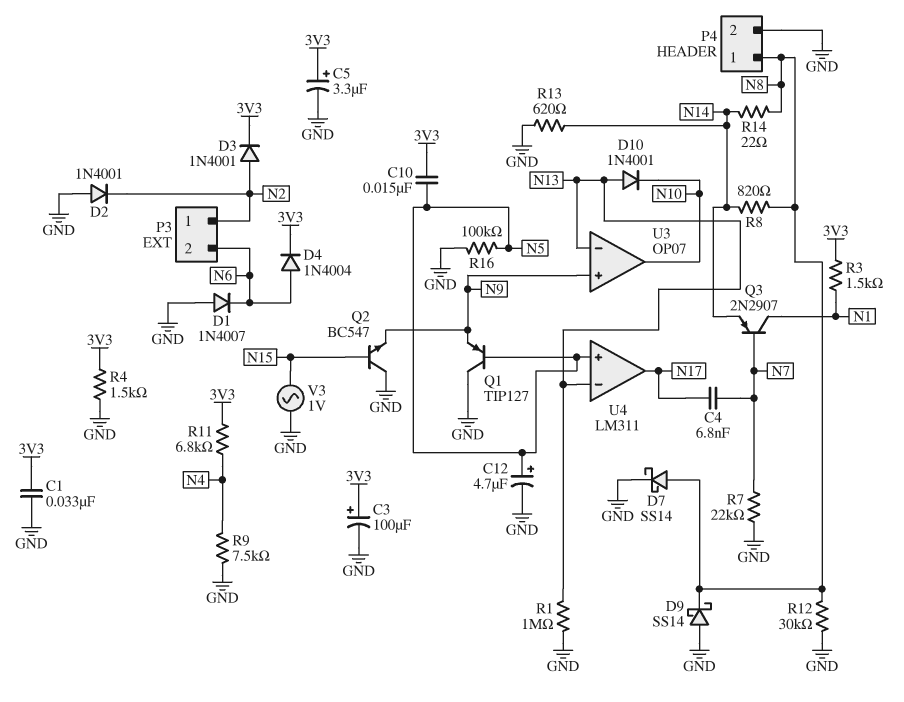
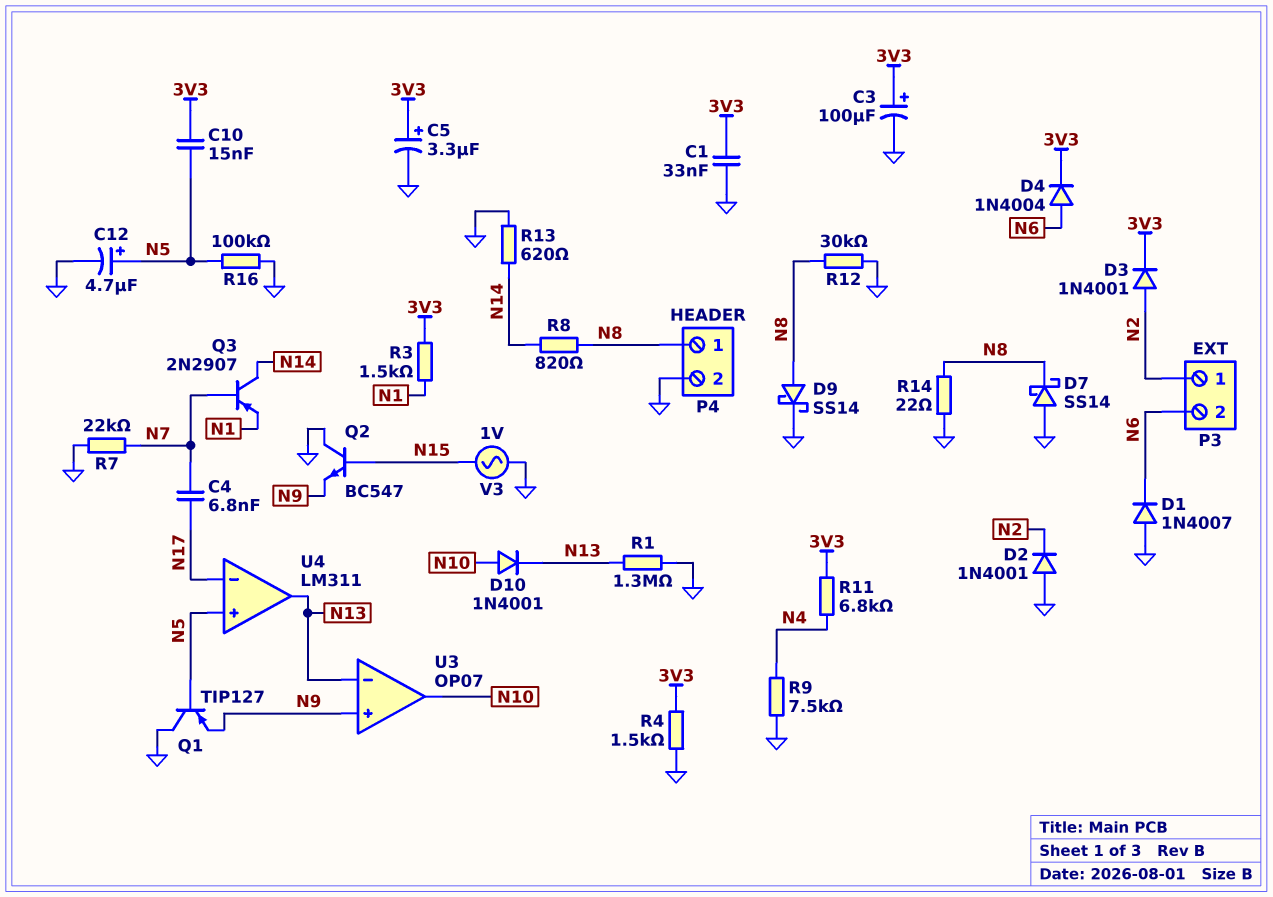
D7: schottky SS14 (A N8, K GND) -> schottky SS14 (A GND, K N8)
D9: schottky SS14 (A GND, K N8) -> schottky SS14 (A N8, K GND)
D10: diode 1N4001 (A N13, K N10) -> diode 1N4001 (A N10, K N13)
Q3: PNP 2N2907 (B N7, C N1, E N14) -> PNP 2N2907 (B N7, C N14, E N1)
R1: 1M (GND, N13) -> 1.3M (GND, N13)
R14: 22 (N8, N14) -> 22 (GND, N8)
U4 pin in-: N13 -> N17
U4 pin out: N17 -> N13

